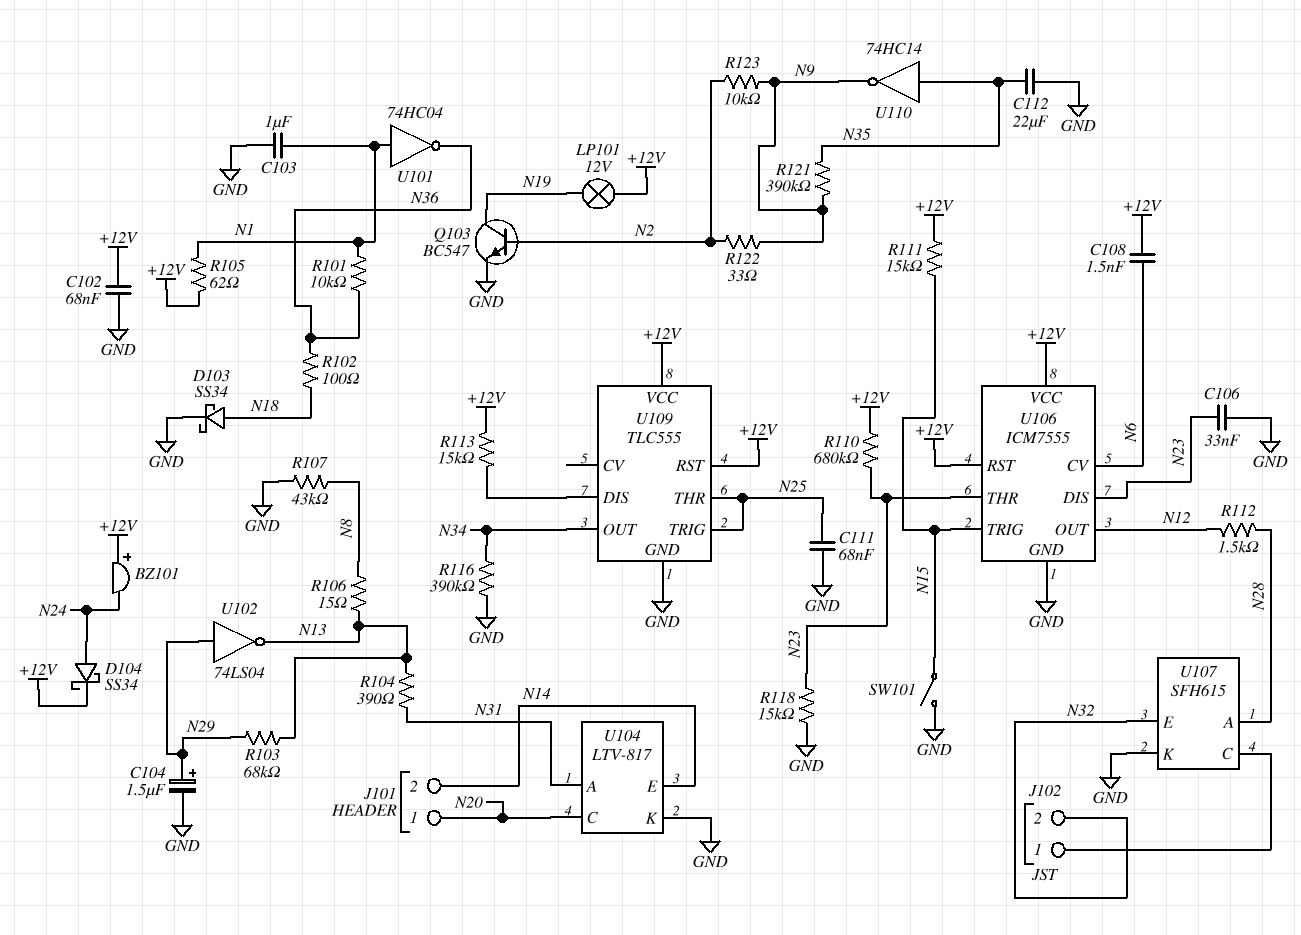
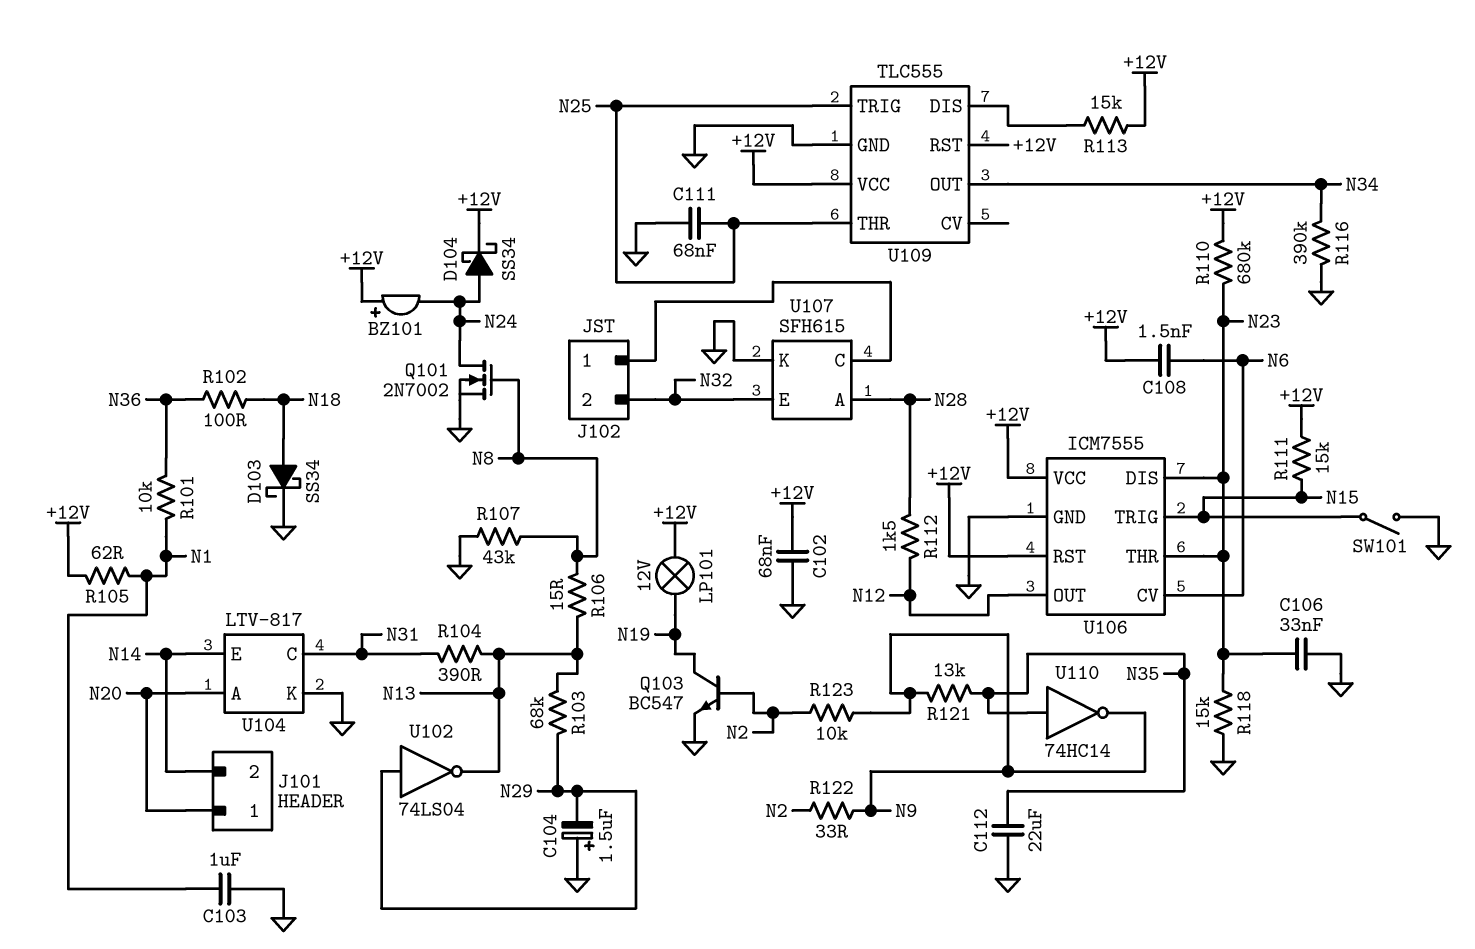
C104: 1.5uF (plus N29, minus GND) -> 1.5uF (plus GND, minus N29)
Q101: none -> NMOS 2N7002 (G N8, D N24, S GND)
R121: 390k (N9, N35) -> 13k (N9, N35)
U101: NOT 74HC04 (in N1, out N36) -> none
U104 pin A: N31 -> N20
U104 pin C: N20 -> N31

